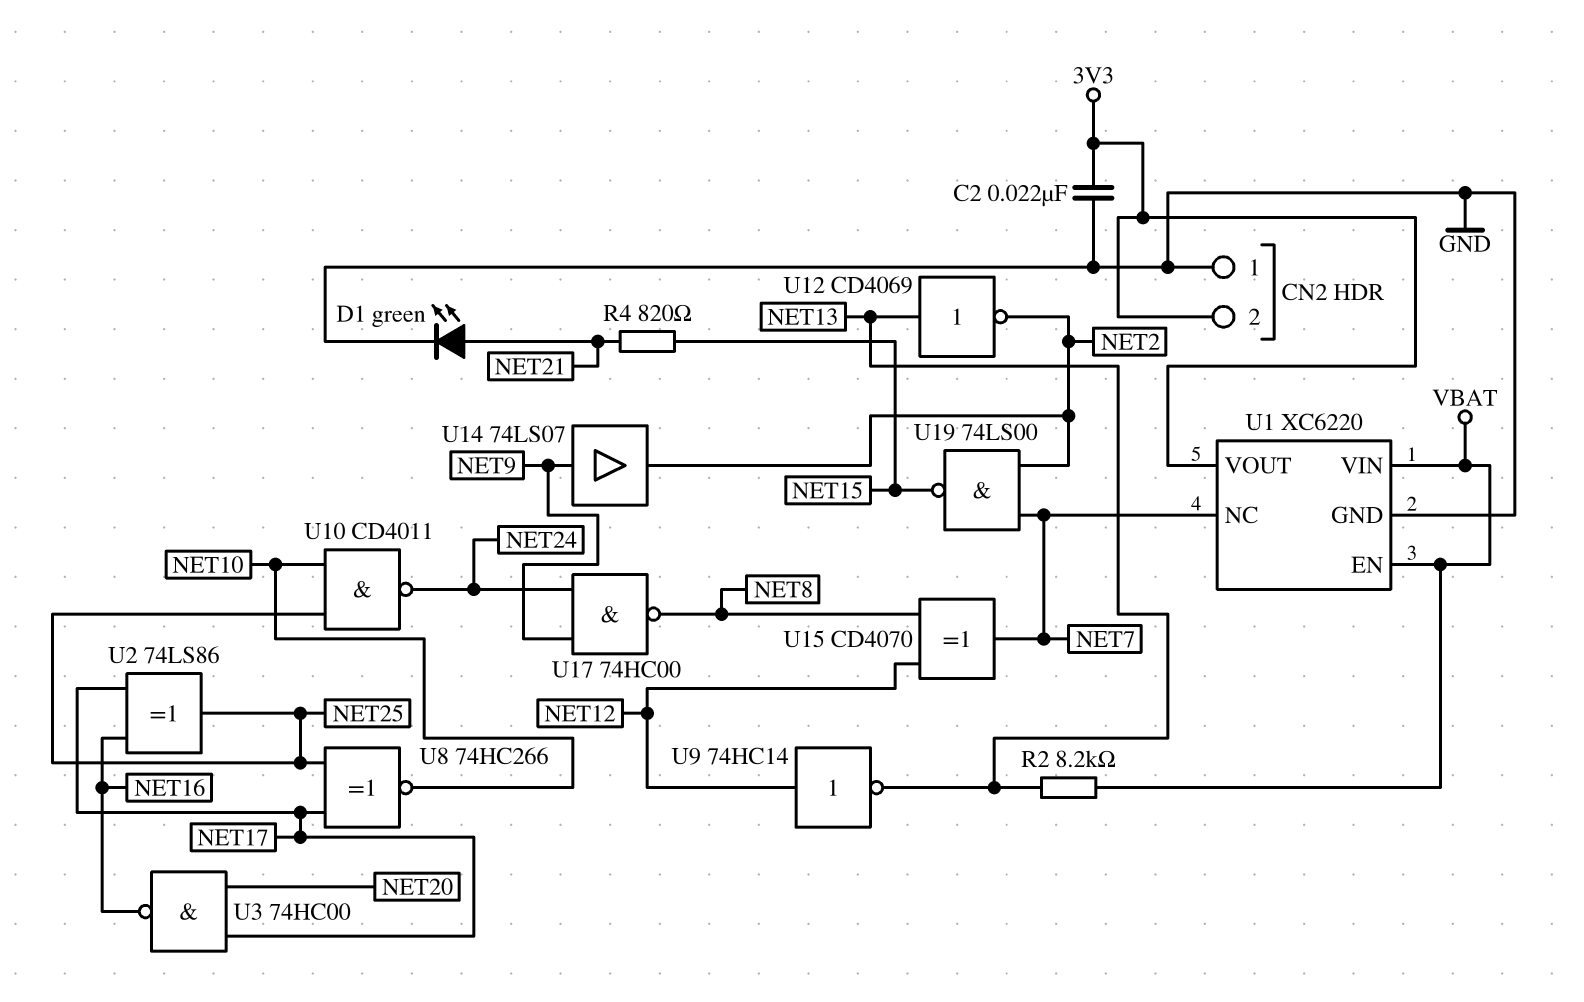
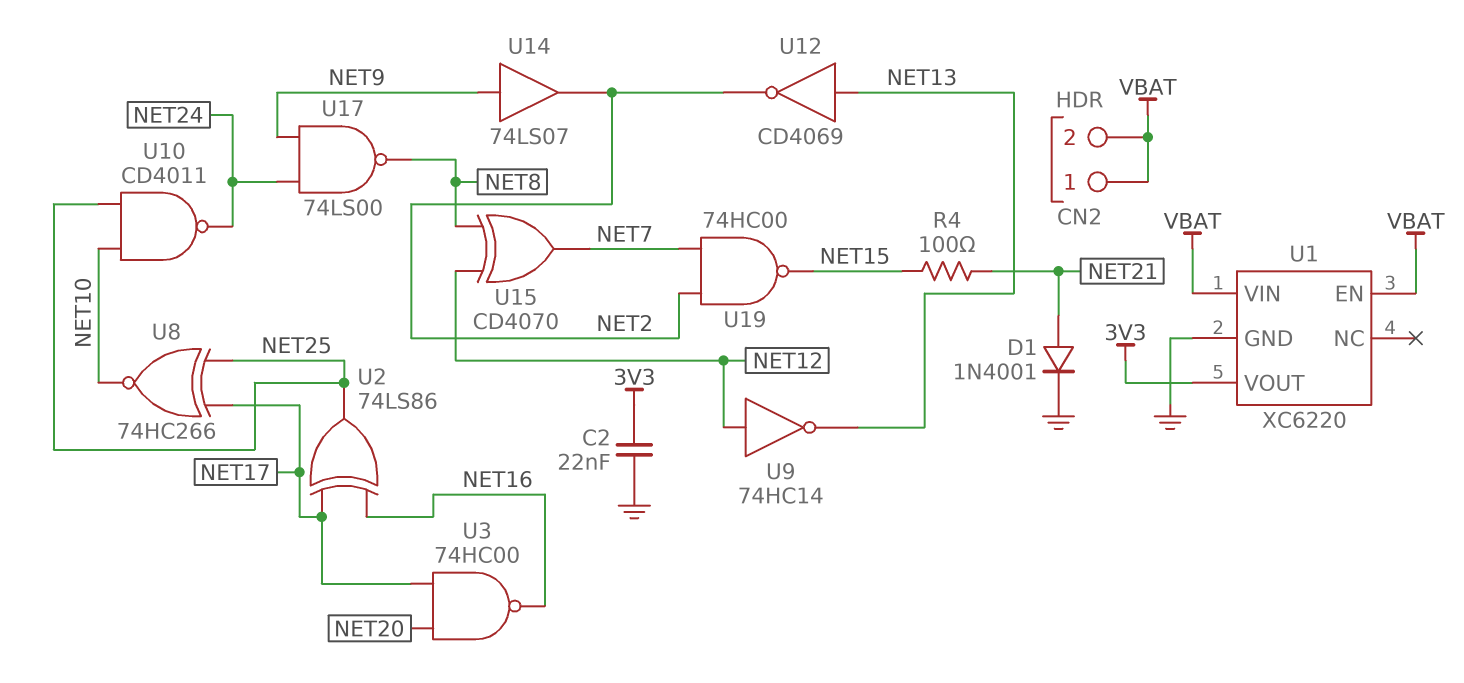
CN2 pin 1: GND -> VBAT
CN2 pin 2: 3V3 -> VBAT
D1: LED green (A NET21, K GND) -> diode 1N4001 (A NET21, K GND)
R2: 8.2k (NET13, VBAT) -> none
R4: 820 (NET15, NET21) -> 100 (NET15, NET21)
U1 pin NC: NET7 -> none
U17: NAND 74HC00 (in NET9, in NET24, out NET8) -> NAND 74LS00 (in NET9, in NET24, out NET8)
U19: NAND 74LS00 (in NET2, in NET7, out NET15) -> NAND 74HC00 (in NET2, in NET7, out NET15)

